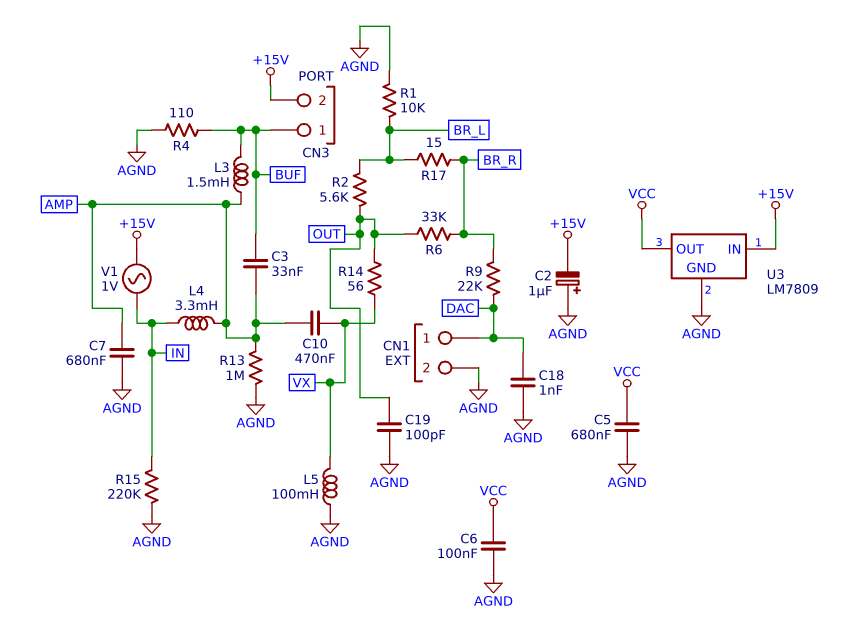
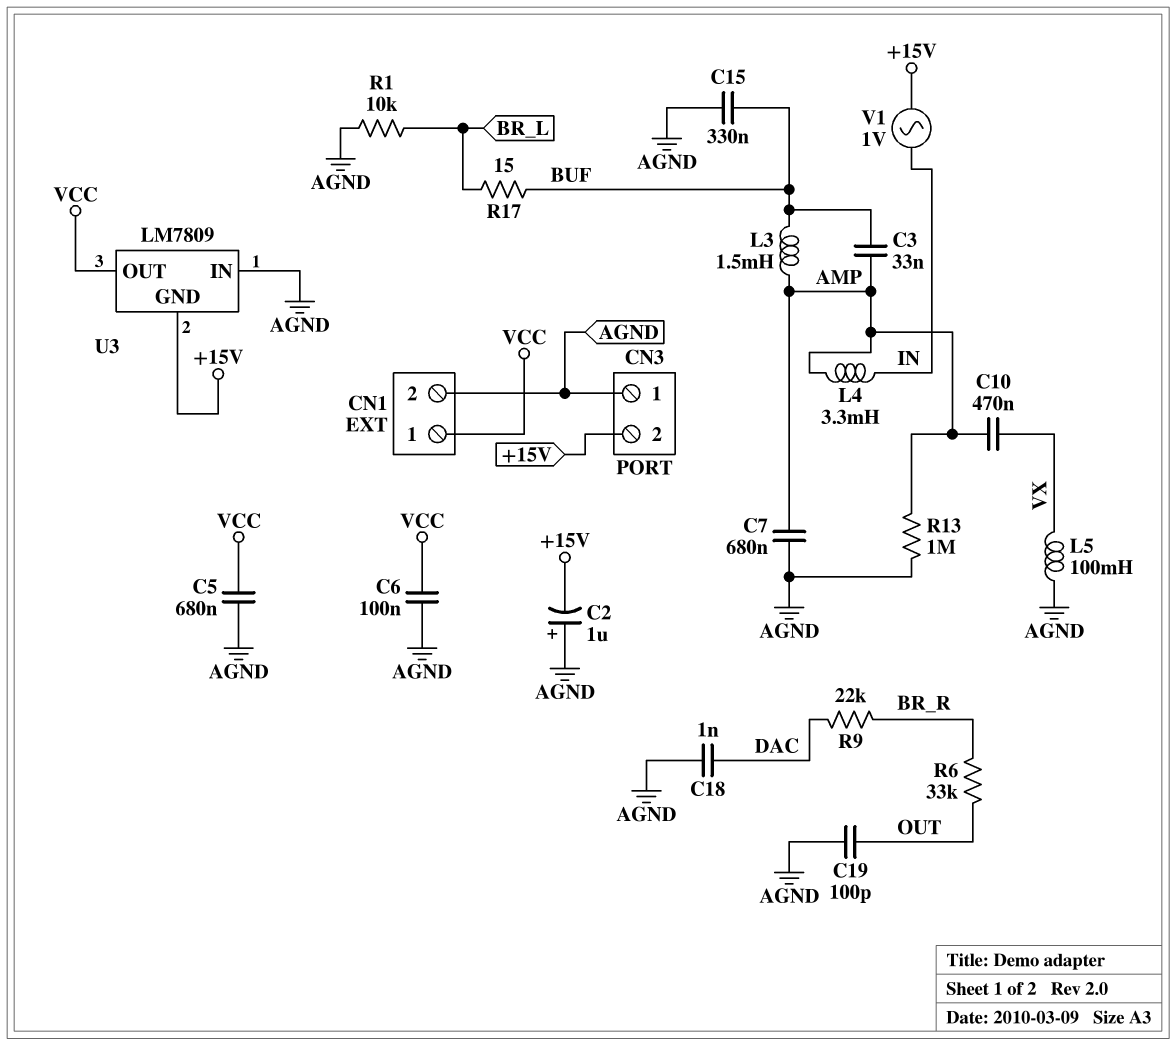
C15: none -> 330nF (AGND, BUF)
CN1 pin 1: DAC -> VCC
CN3 pin 1: BUF -> AGND
R2: 5.6k (BR_L, OUT) -> none
R4: 110 (AGND, BUF) -> none
R14: 56 (OUT, VX) -> none
R15: 220k (AGND, IN) -> none
R17: 15 (BR_L, BR_R) -> 15 (BR_L, BUF)
U3 pin GND: AGND -> +15V
U3 pin IN: +15V -> AGND

